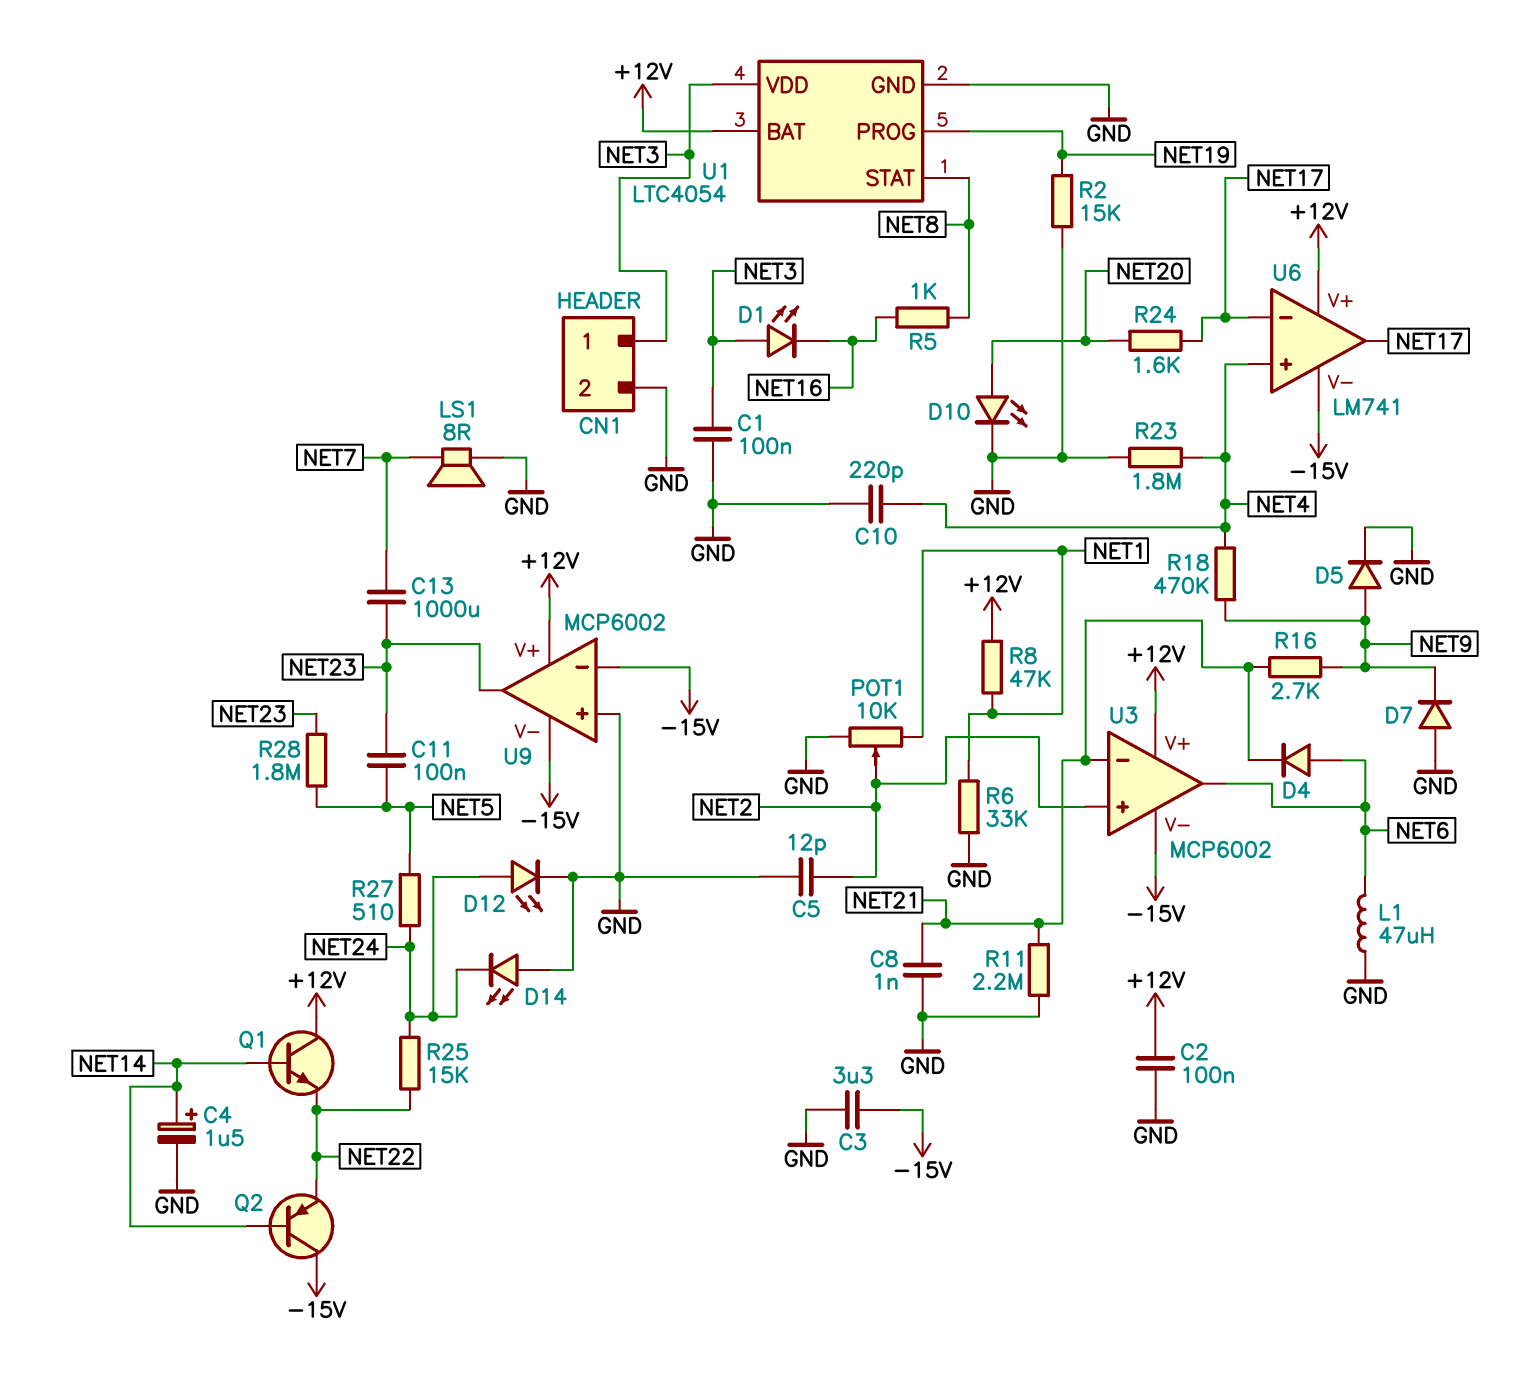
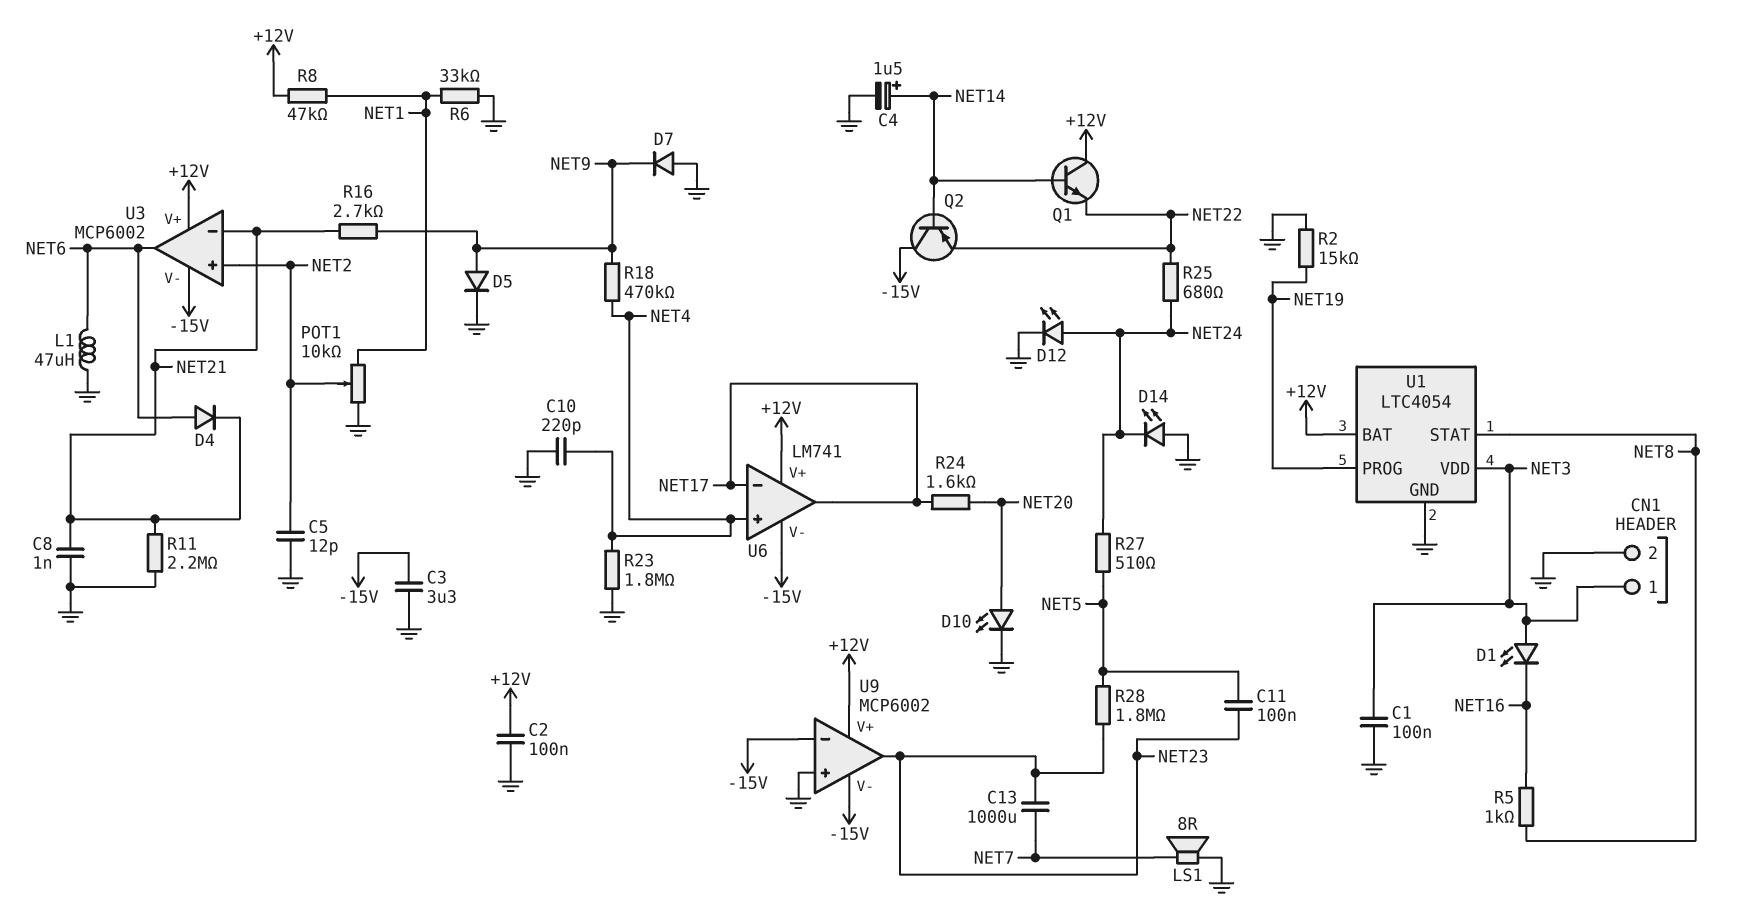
R25: 15k (NET22, NET24) -> 680 (NET22, NET24)

